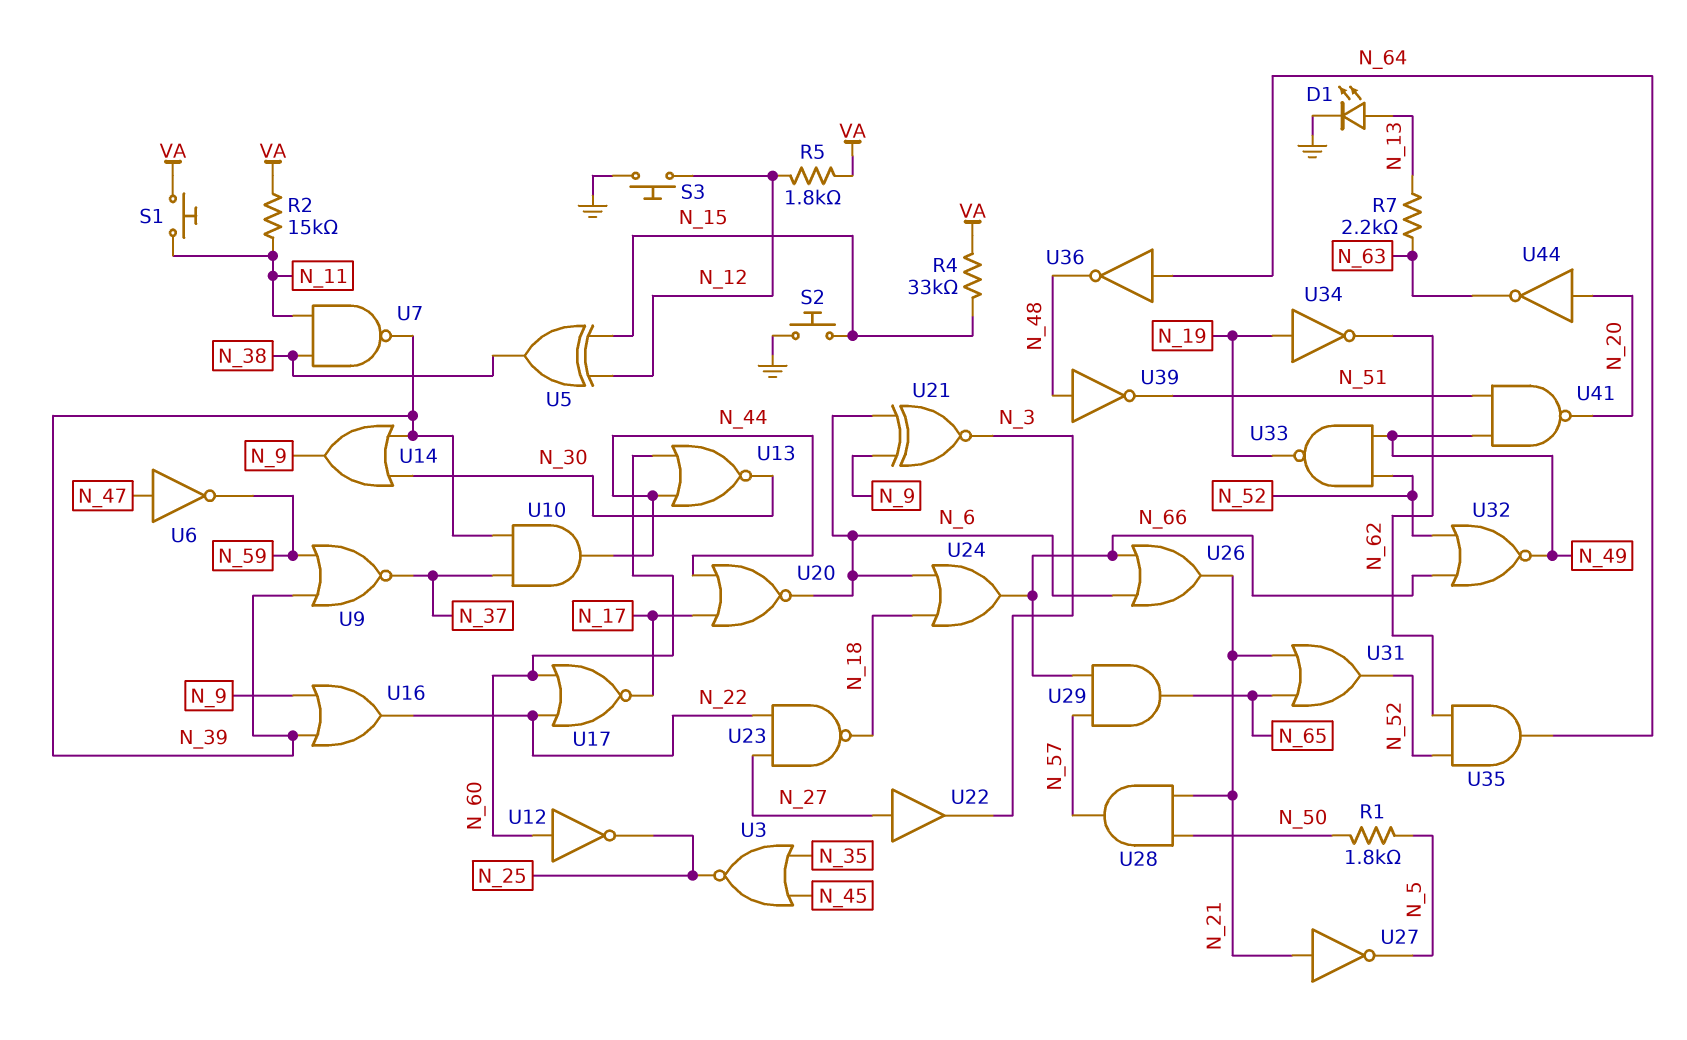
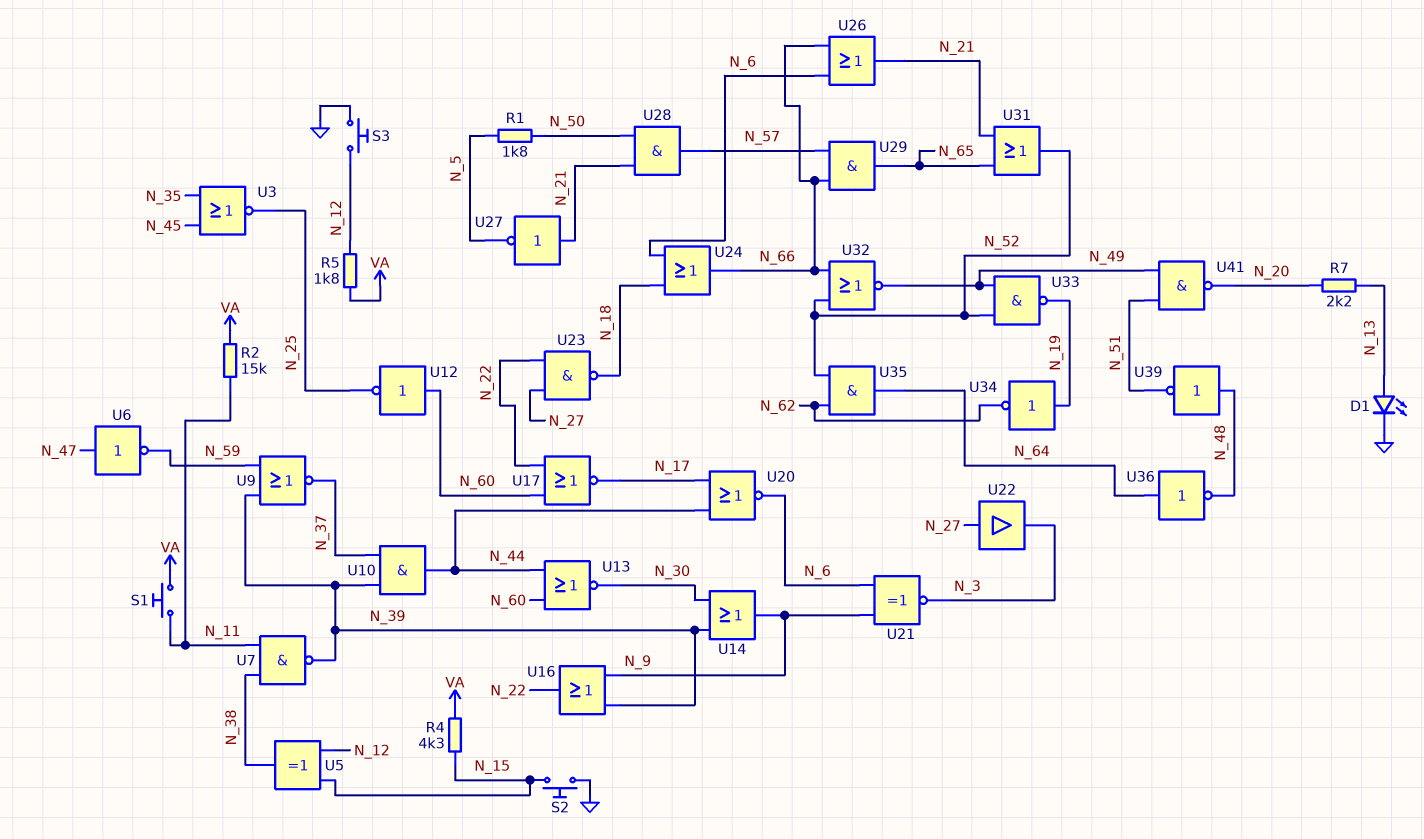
R4: 33k (N_15, VA) -> 4.3k (N_15, VA)
R7: 2.2k (N_13, N_63) -> 2.2k (N_13, N_20)
U44: NOT (in N_20, out N_63) -> none

